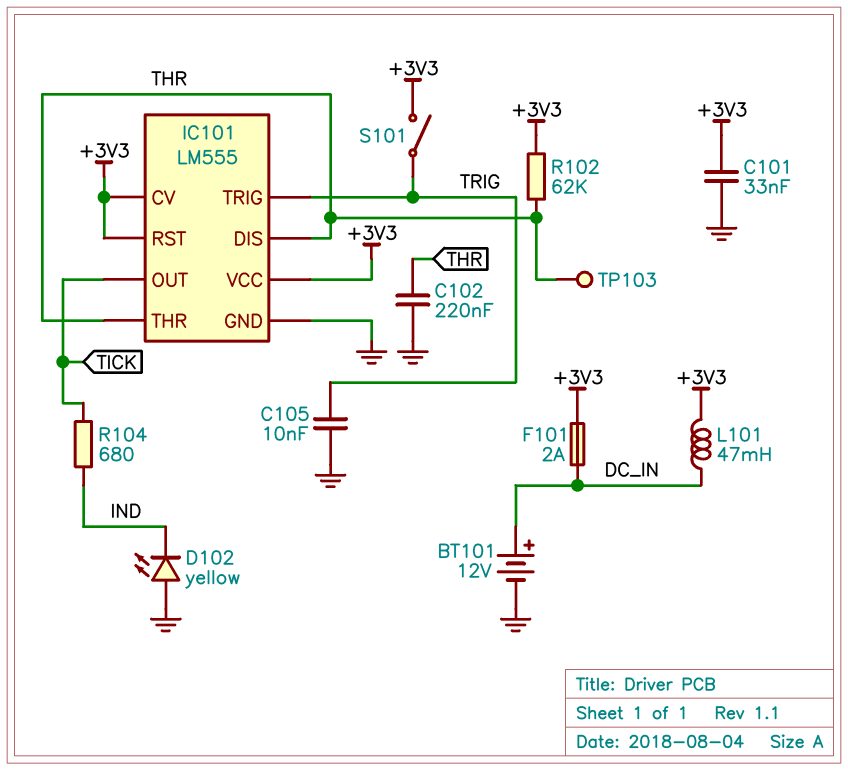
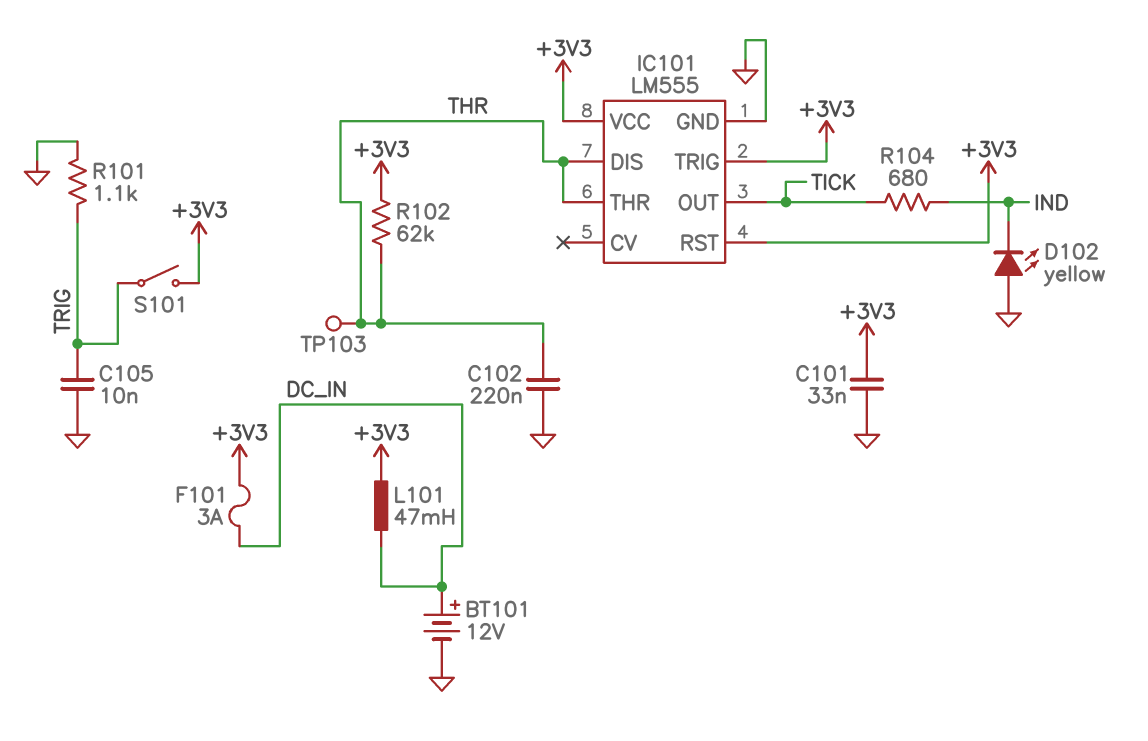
F101: 2A (+3V3, DC_IN) -> 3A (+3V3, DC_IN)
IC101 pin CV: +3V3 -> none
IC101 pin TRIG: TRIG -> +3V3
R101: none -> 1.1k (GND, TRIG)

